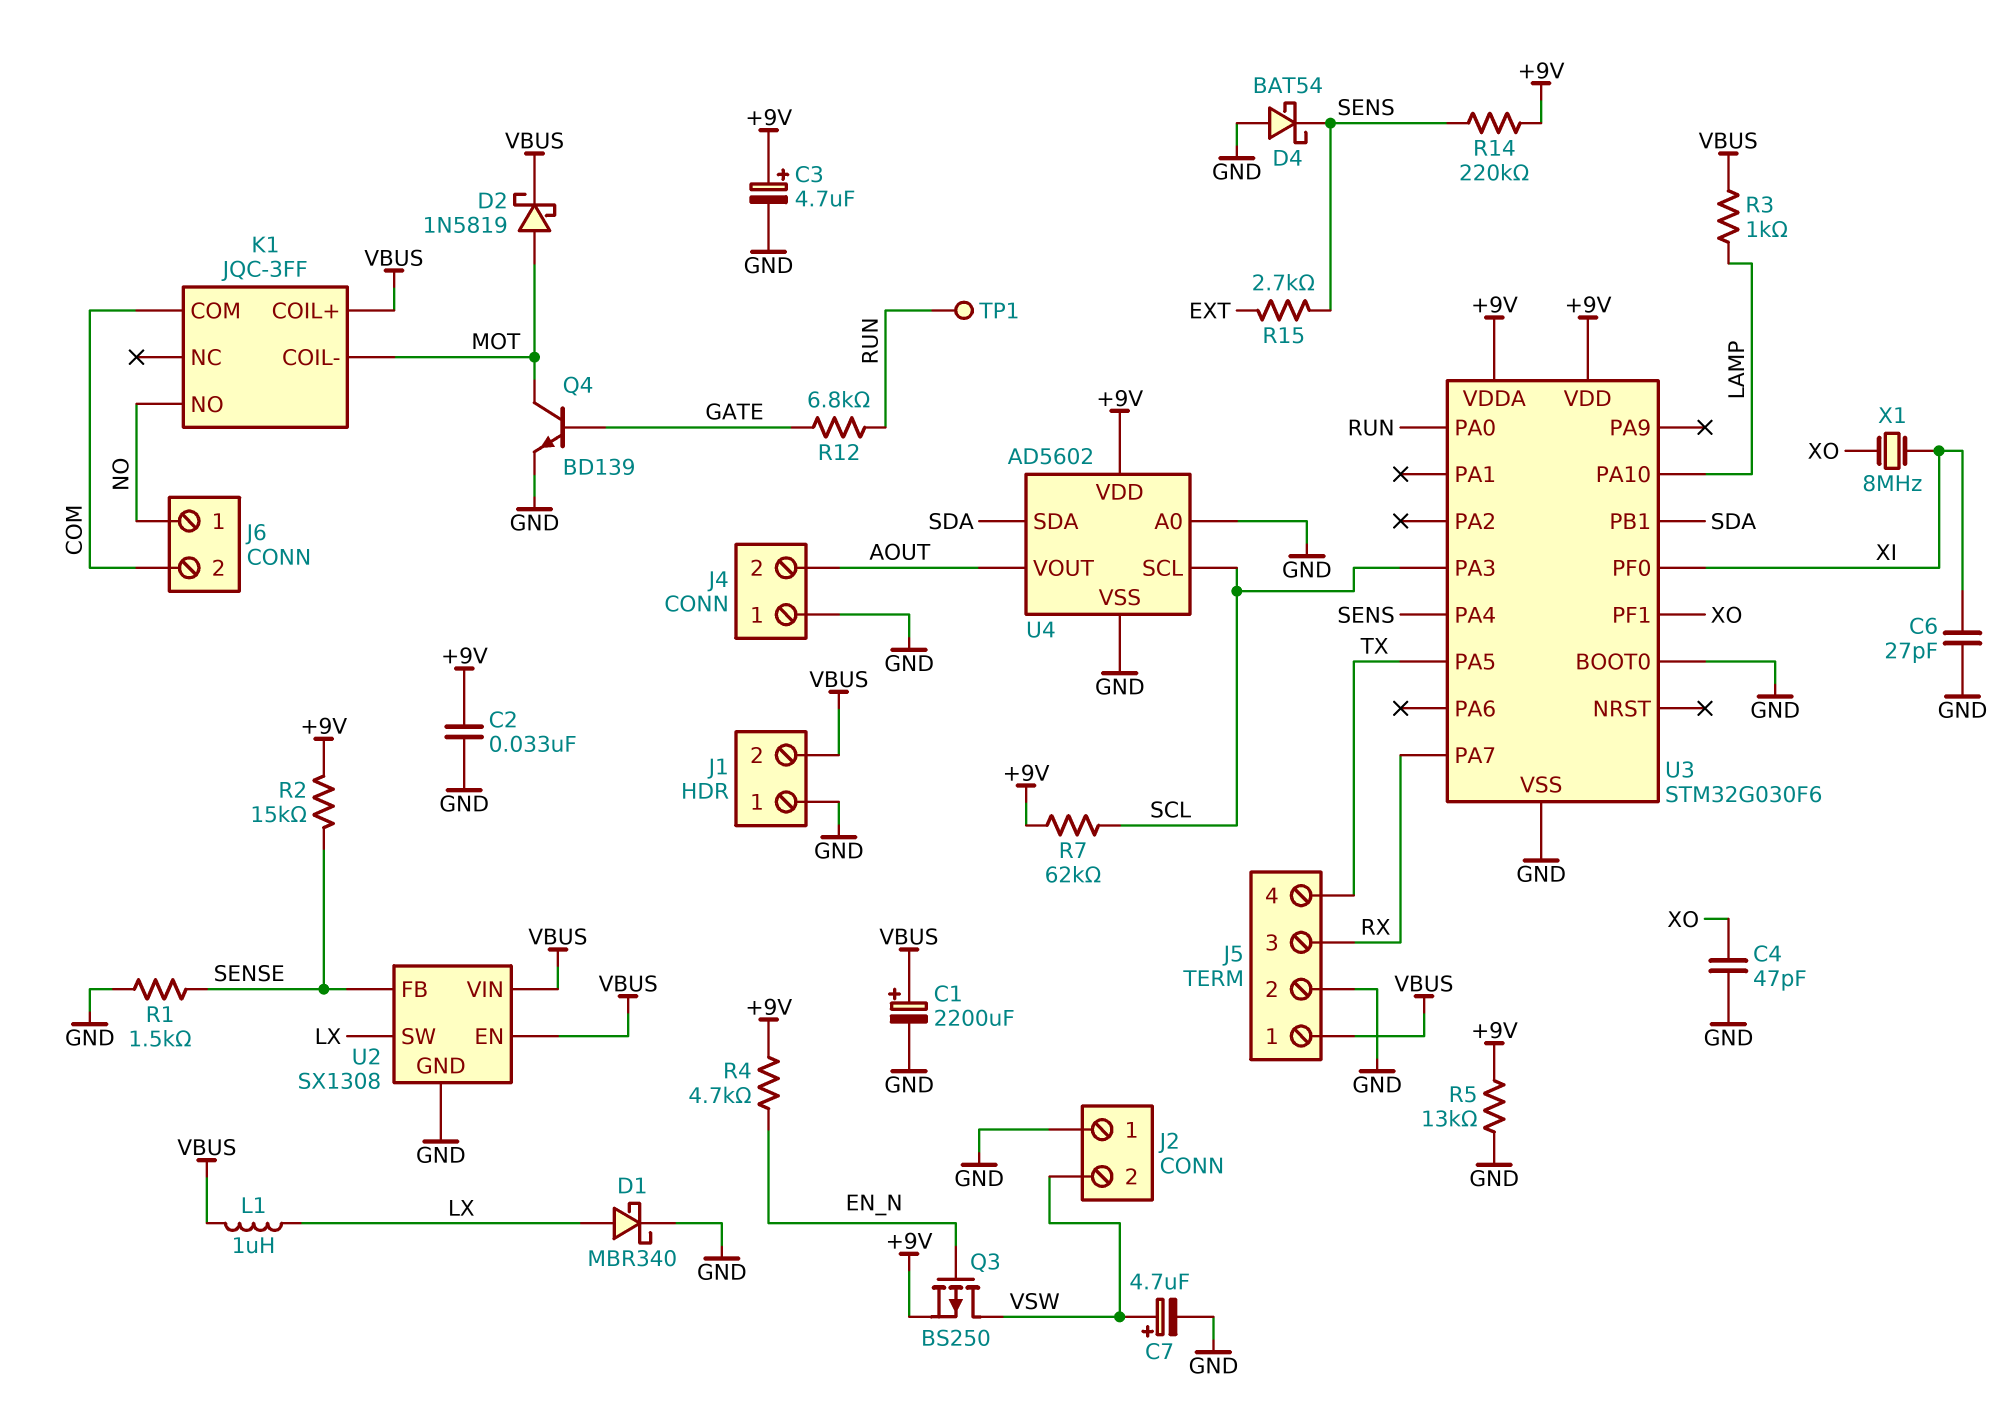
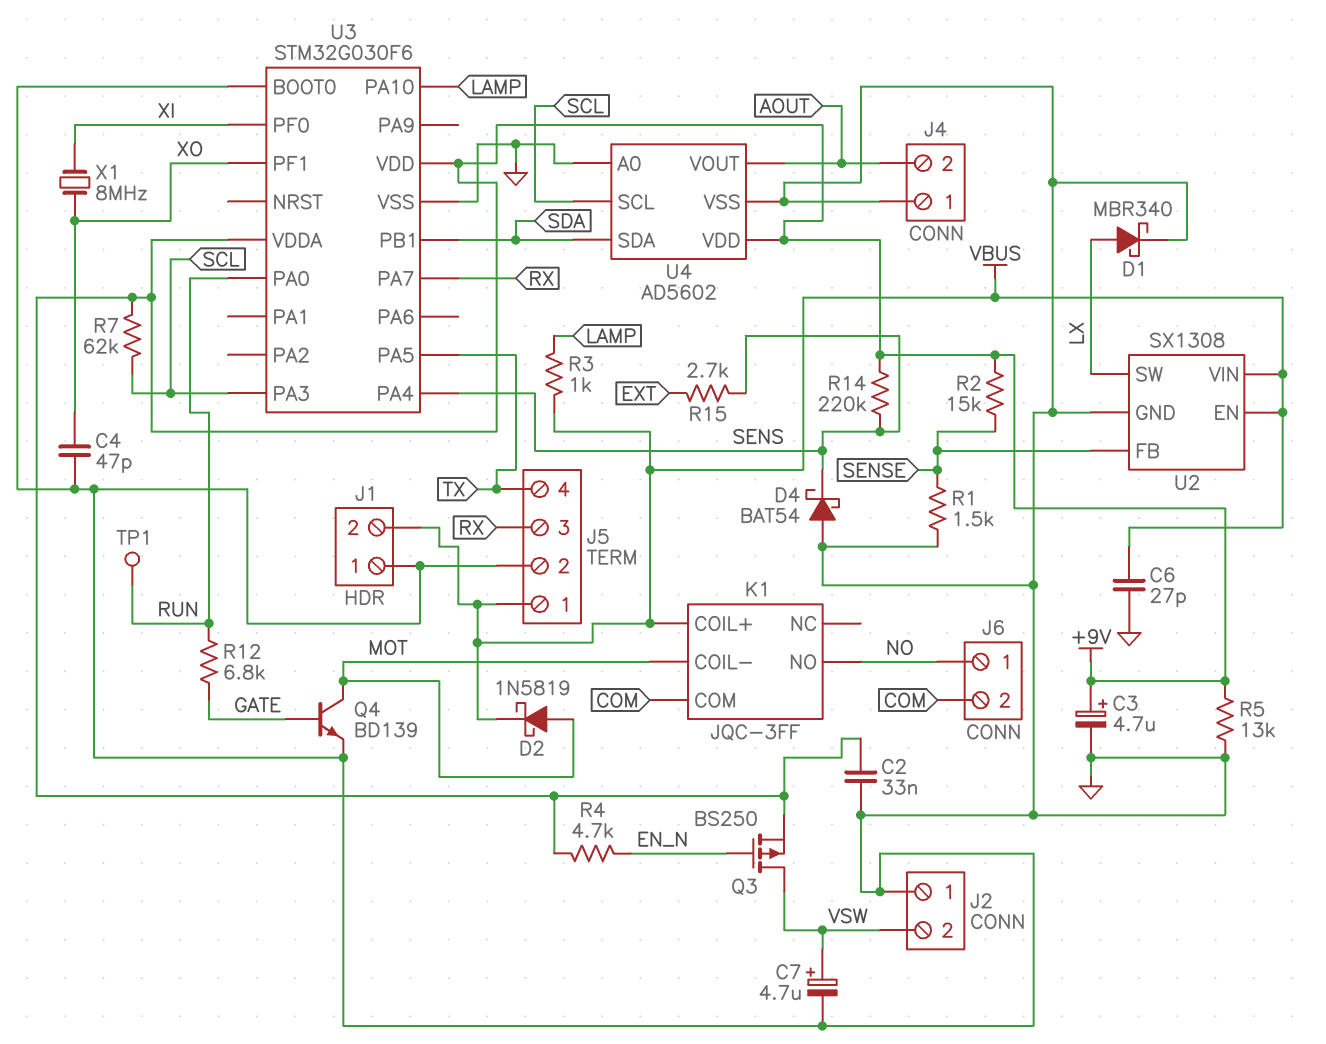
C1: 2200uF (plus VBUS, minus GND) -> none
C6: 27pF (GND, XI) -> 27pF (GND, VBUS)
L1: 1uH (LX, VBUS) -> none

